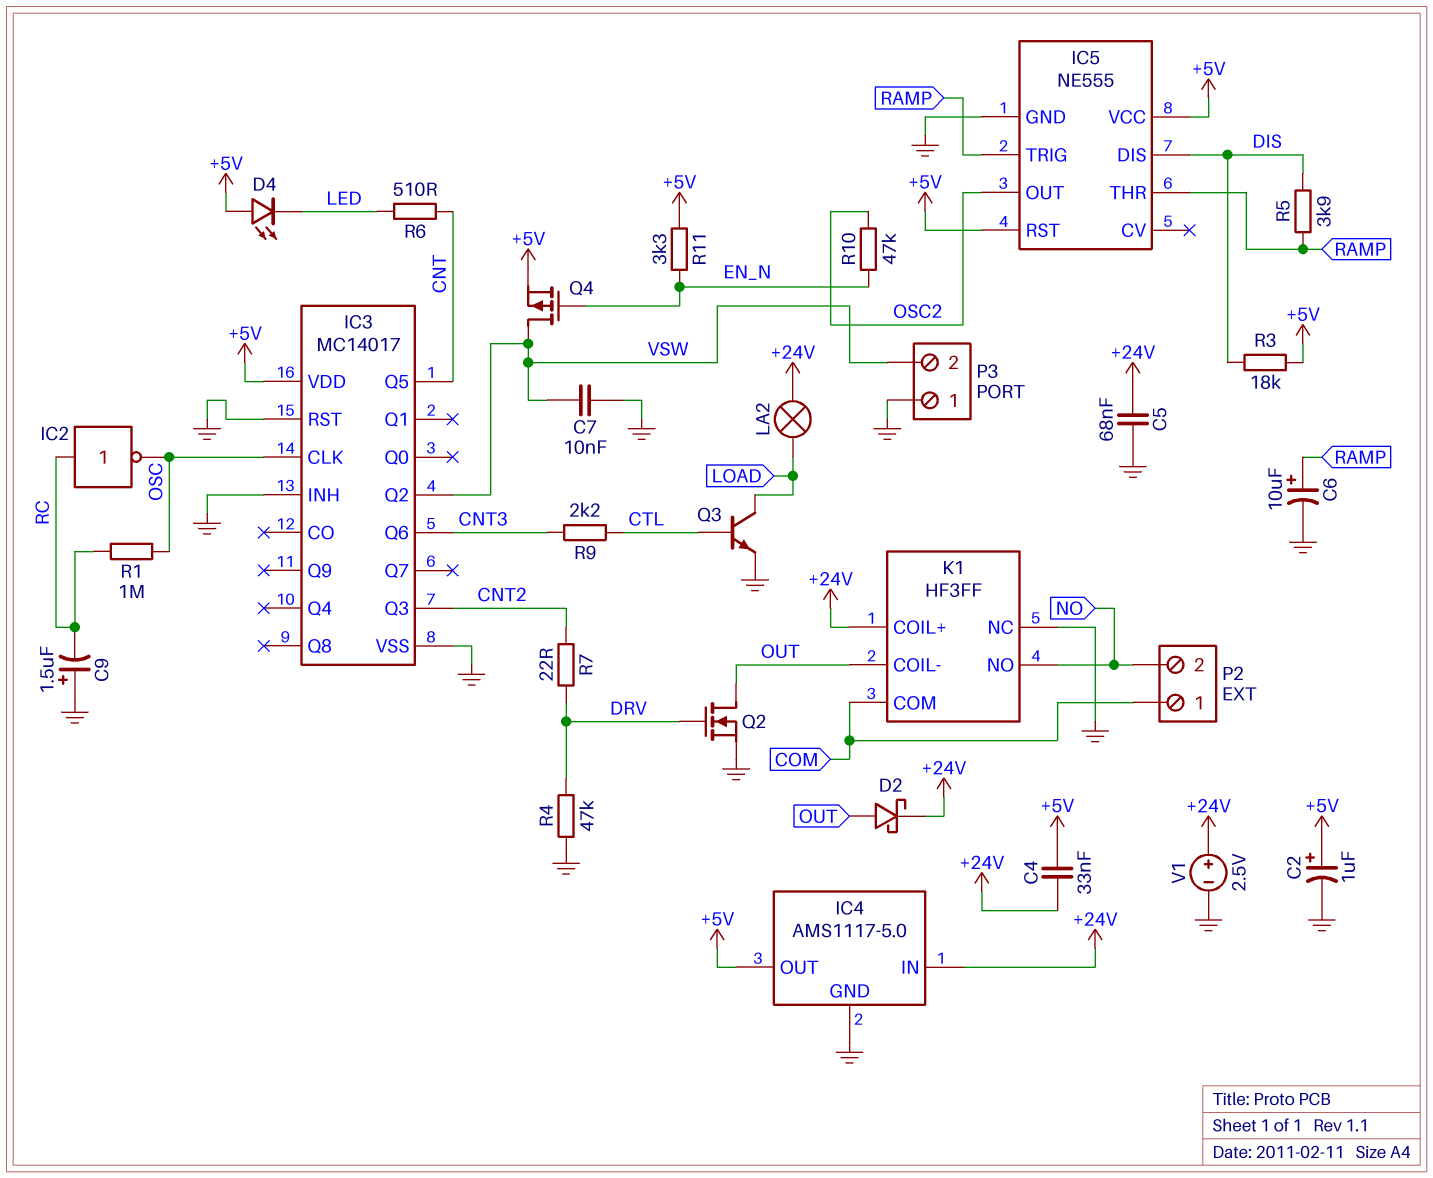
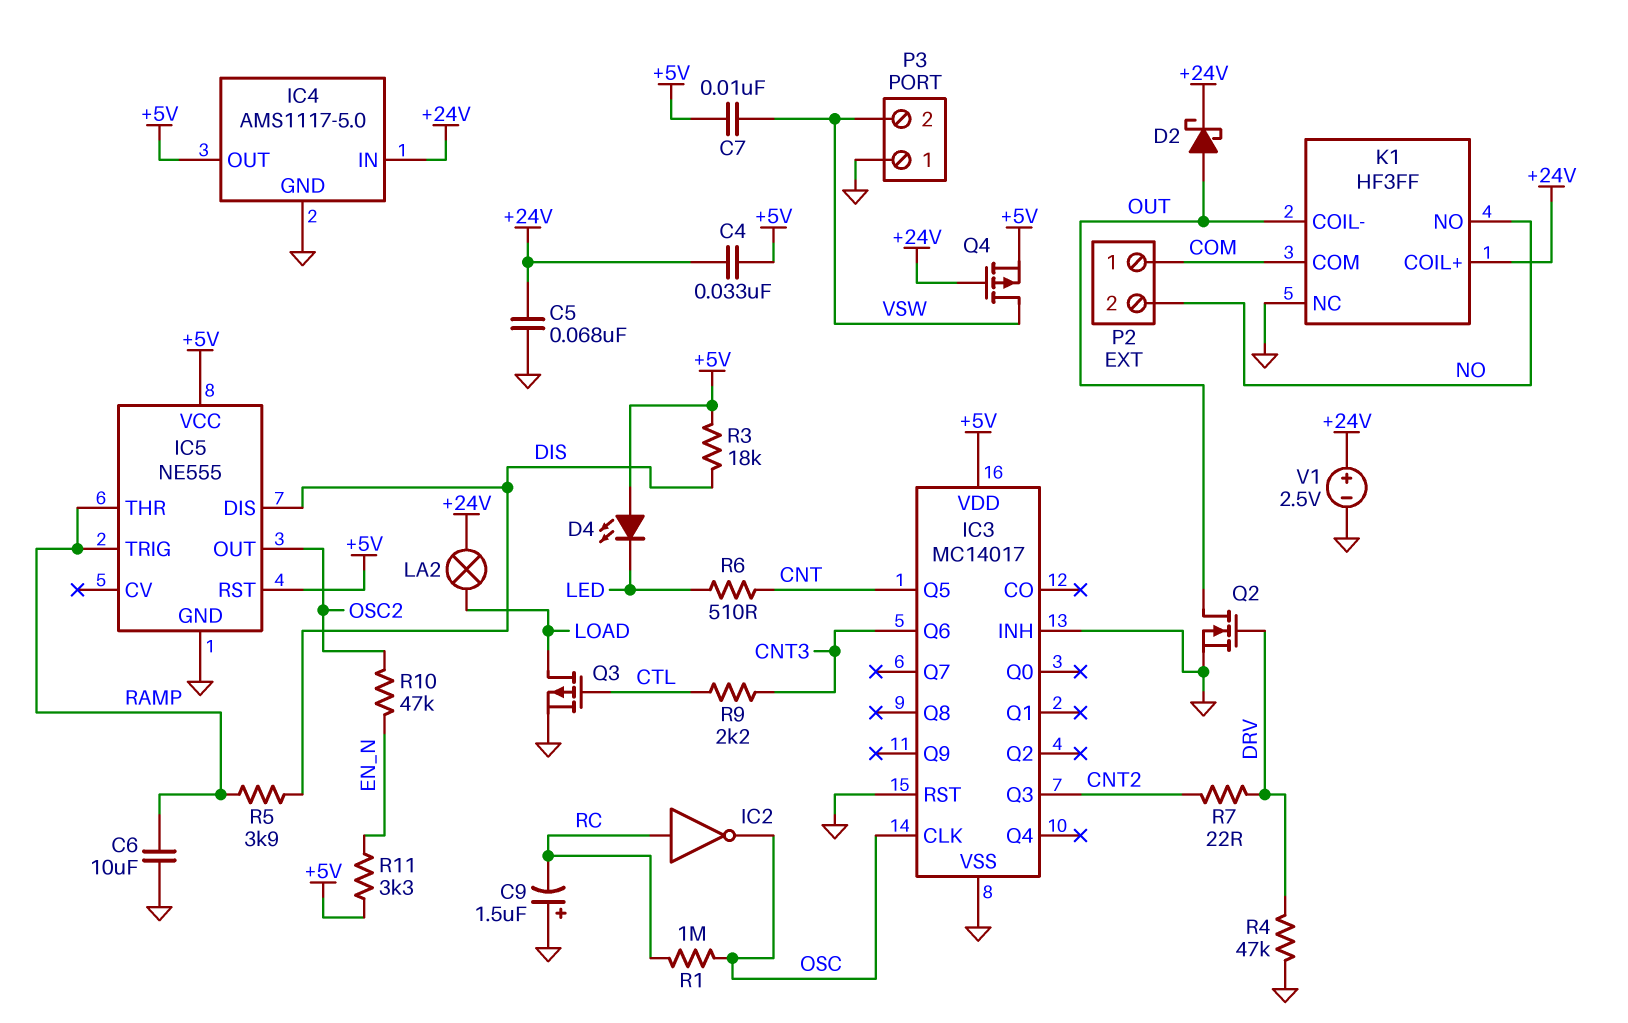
C2: 1uF (plus +5V, minus GND) -> none
C6: 10uF (plus RAMP, minus GND) -> 10uF (GND, RAMP)
C7: 10nF (GND, VSW) -> 10nF (+5V, VSW)
IC3 pin Q2: VSW -> none
Q3: NPN (B CTL, C LOAD, E GND) -> PMOS (G CTL, D LOAD, S GND)
Q4: PMOS (G EN_N, D VSW, S +5V) -> PMOS (G +24V, D VSW, S +5V)

